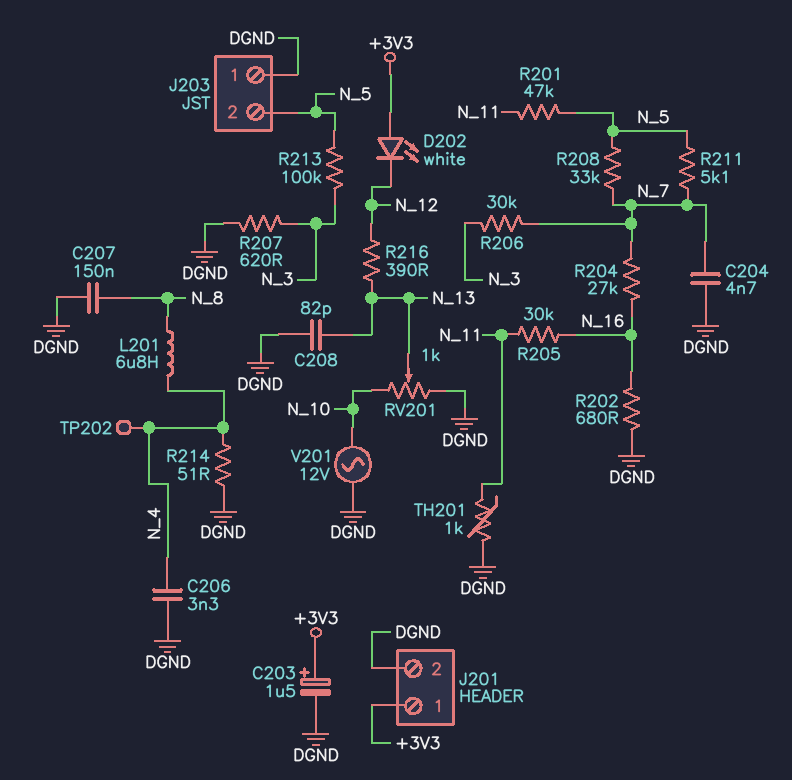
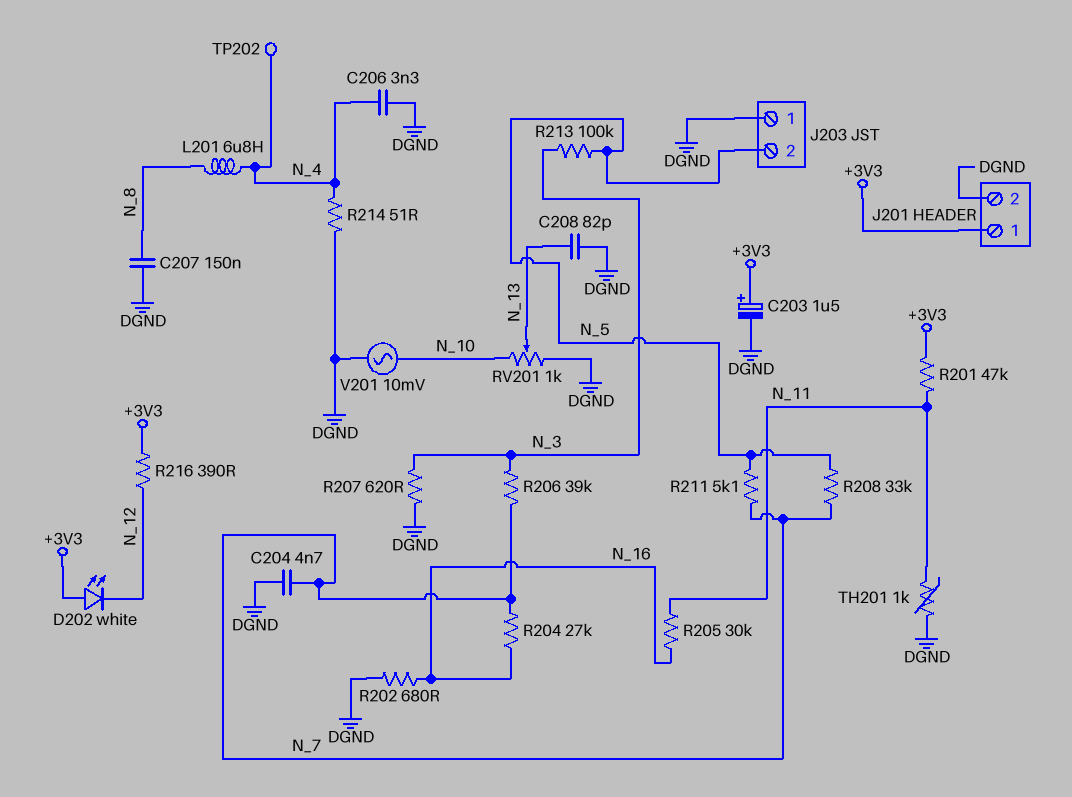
R201: 47k (N_5, N_11) -> 47k (+3V3, N_11)
R206: 30k (N_3, N_7) -> 39k (N_3, N_7)
R216: 390 (N_12, N_13) -> 390 (+3V3, N_12)
V201: AC 12V (DGND, N_10) -> AC 10mV (DGND, N_10)

